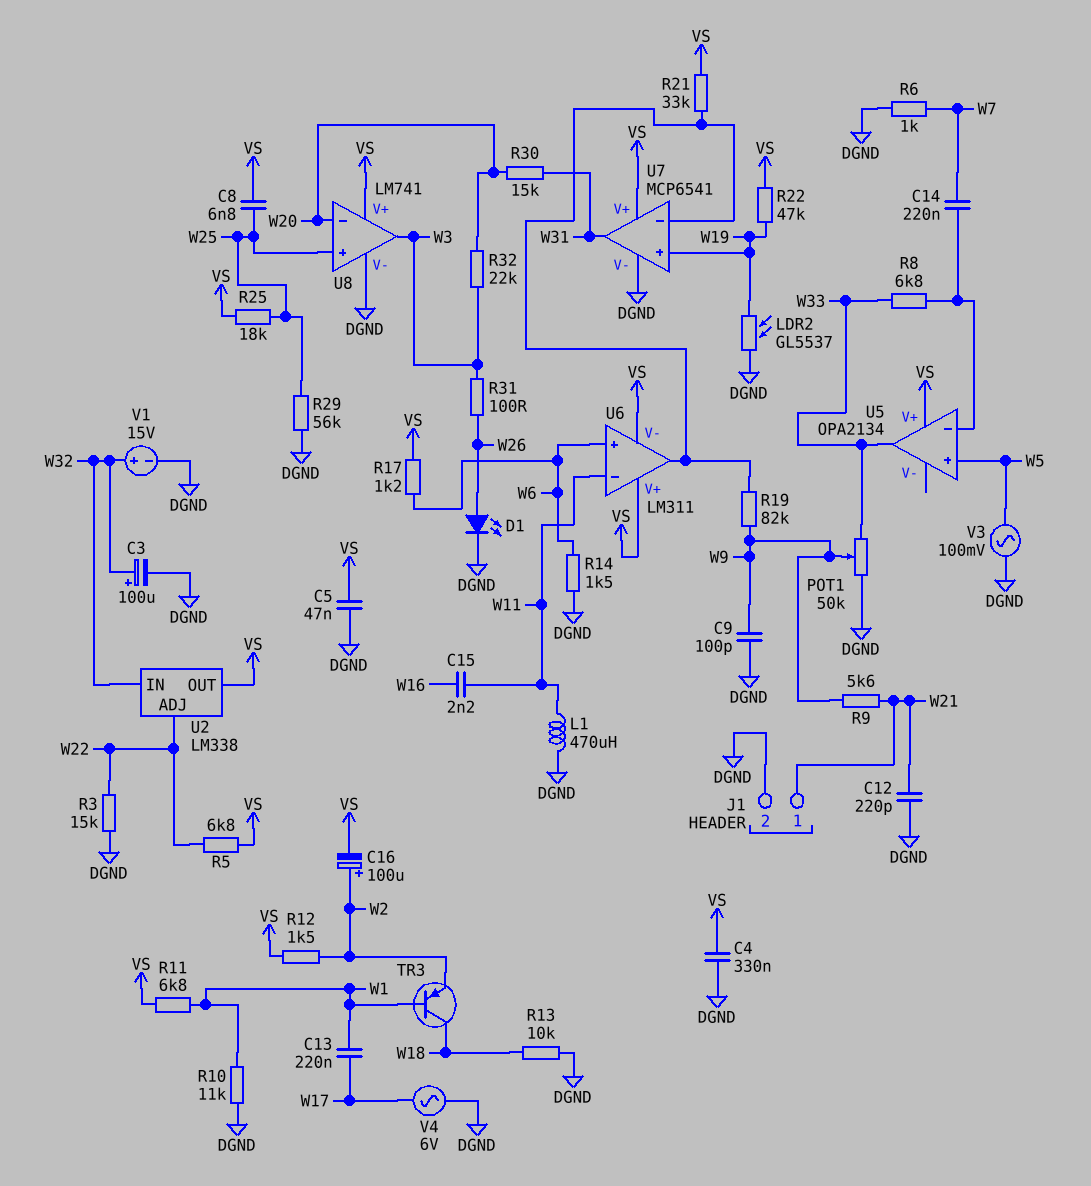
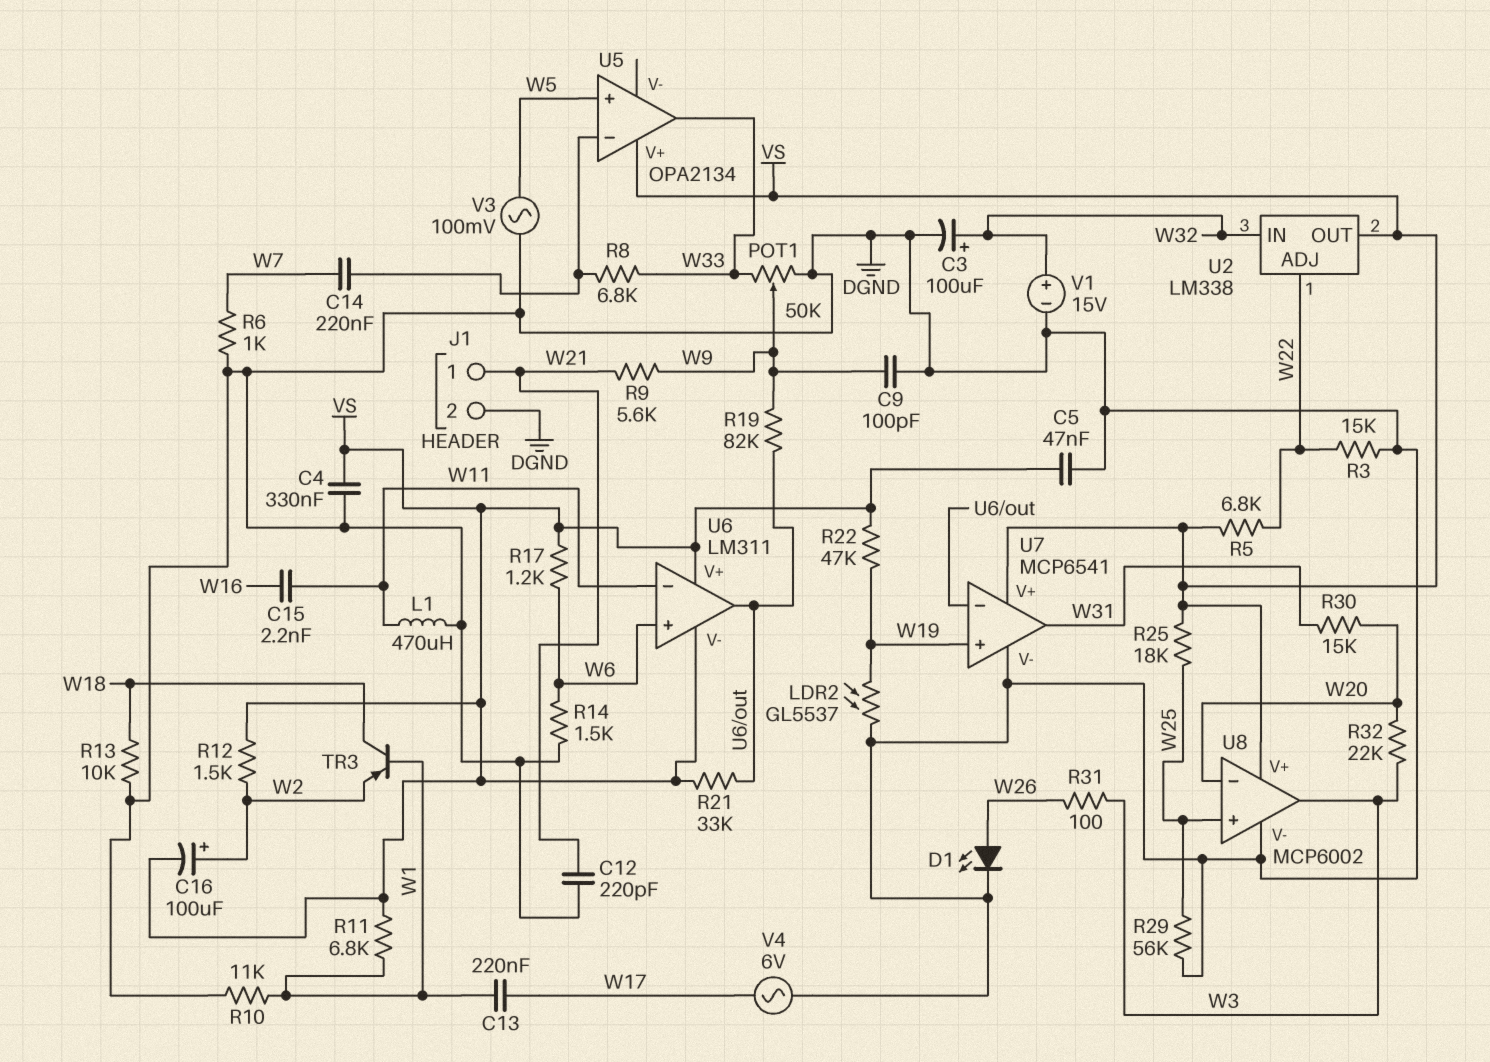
C8: 6.8nF (VS, W25) -> none
U8: LM741 -> MCP6002

